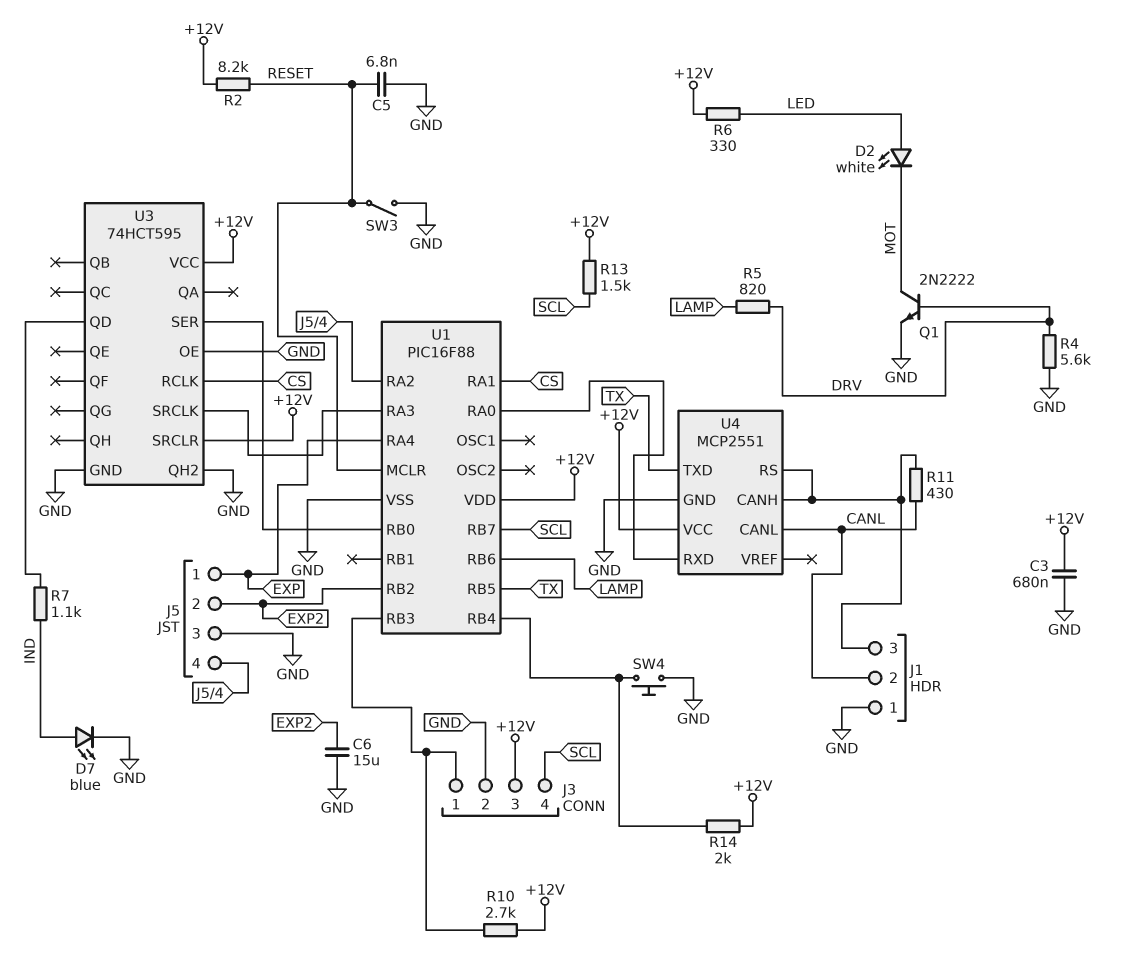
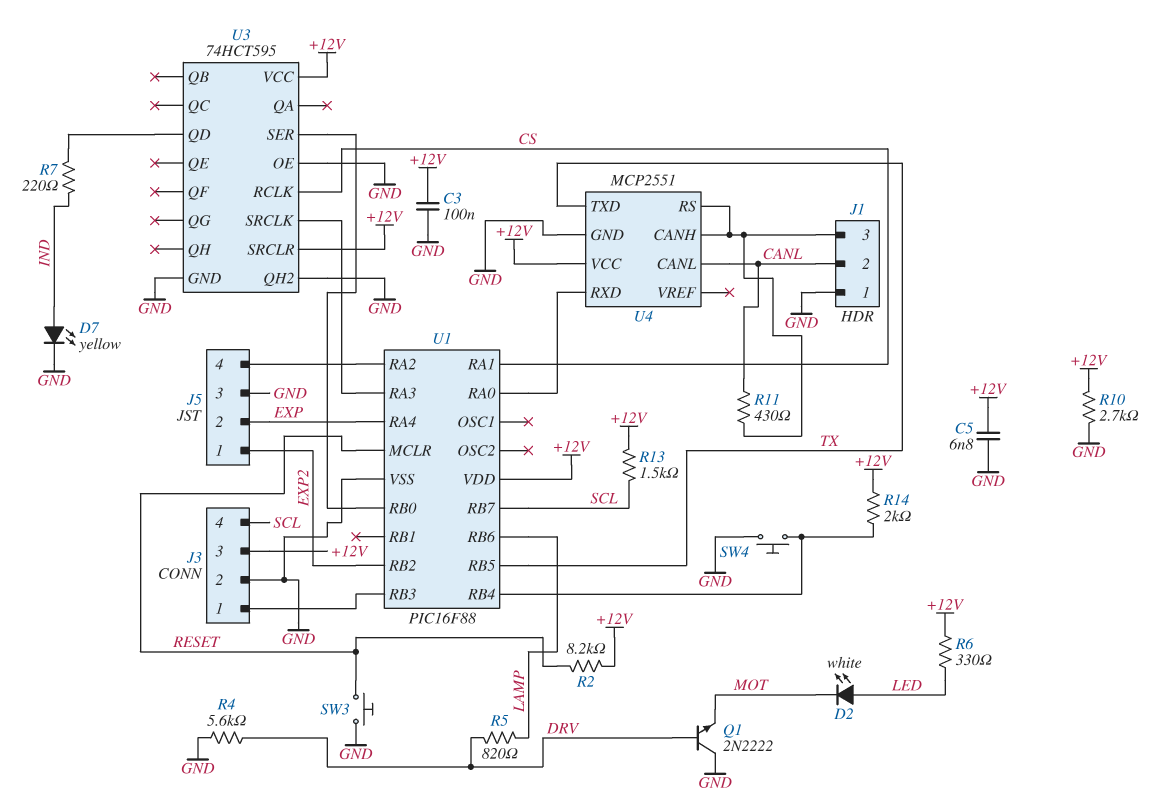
C3: 680nF (+12V, GND) -> 100nF (+12V, GND)
C5: 6.8nF (GND, RESET) -> 6.8nF (+12V, GND)
C6: 15uF (EXP2, GND) -> none
D7: LED blue (A IND, K GND) -> LED yellow (A IND, K GND)
J5 pin 1: EXP -> EXP2
J5 pin 2: EXP2 -> EXP
Q1: NPN 2N2222 (B DRV, C MOT, E GND) -> NPN 2N2222 (B DRV, C GND, E MOT)
R7: 1.1k (IND, U3/QD) -> 220 (IND, U3/QD)
R10: 2.7k (+12V, J3/1) -> 2.7k (+12V, GND)
SW3: switch (GND, RESET) -> button (GND, RESET)

